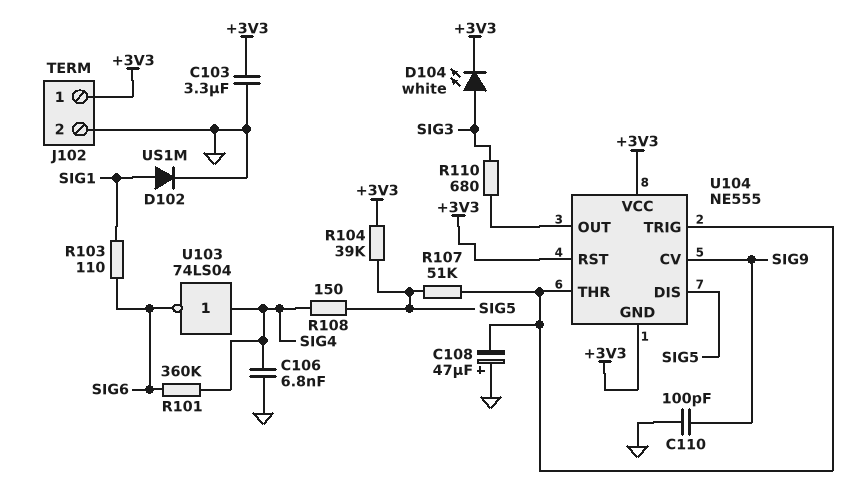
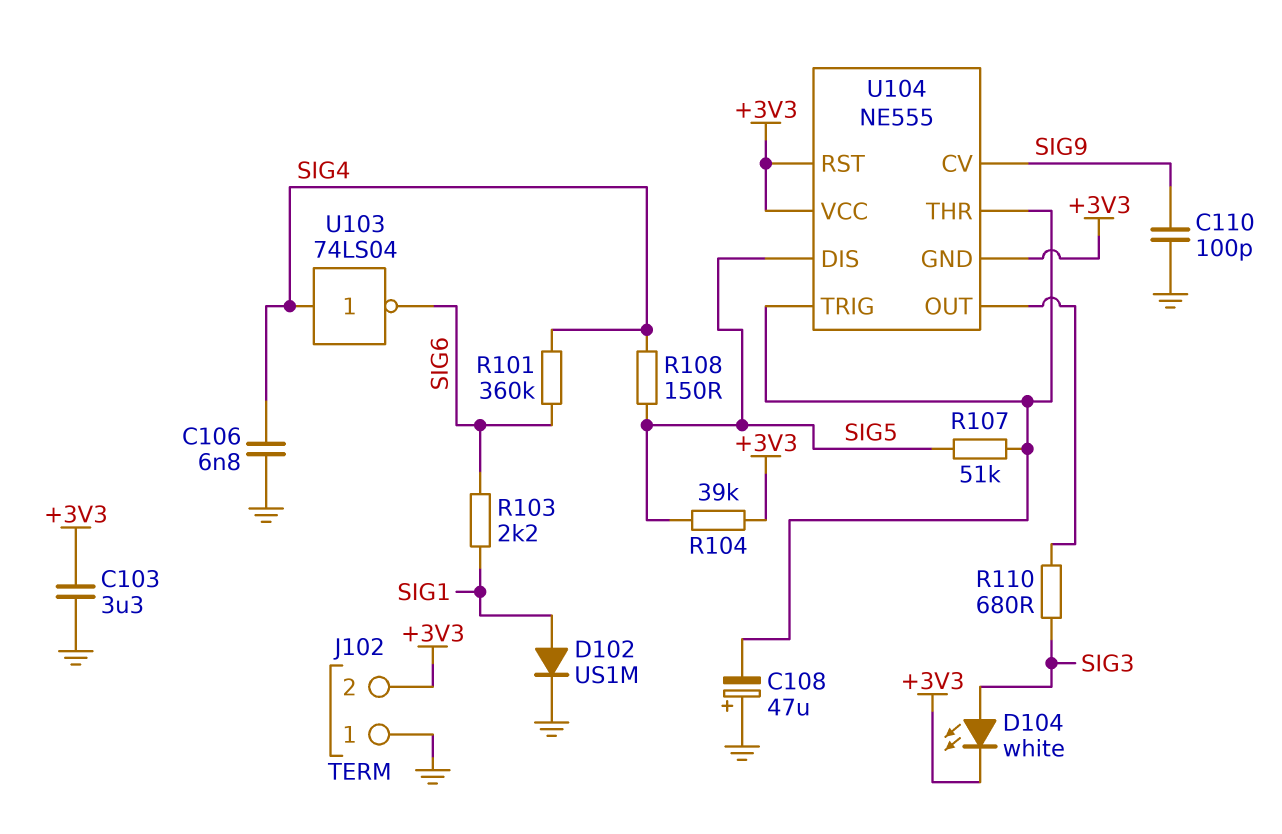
J102 pin 1: +3V3 -> GND
J102 pin 2: GND -> +3V3
R103: 110 (SIG1, SIG6) -> 2.2k (SIG1, SIG6)

